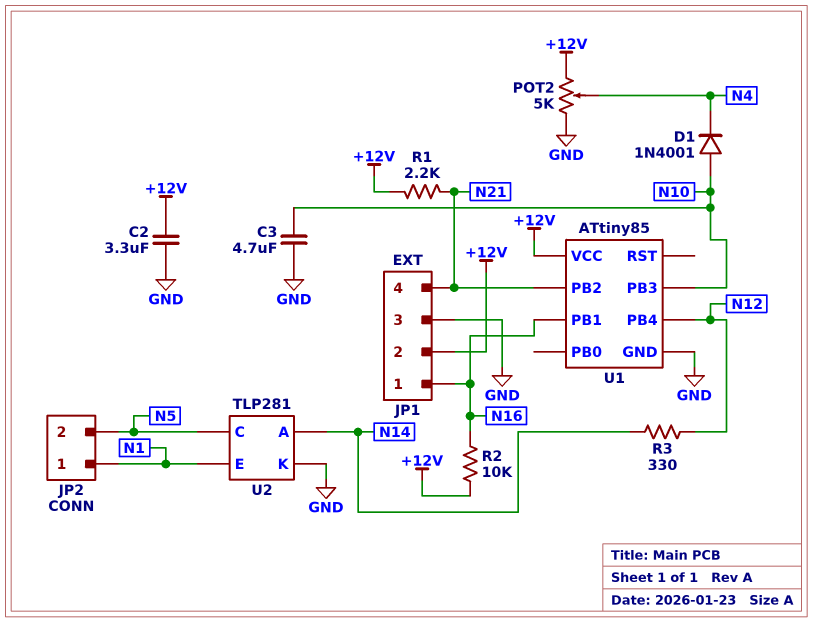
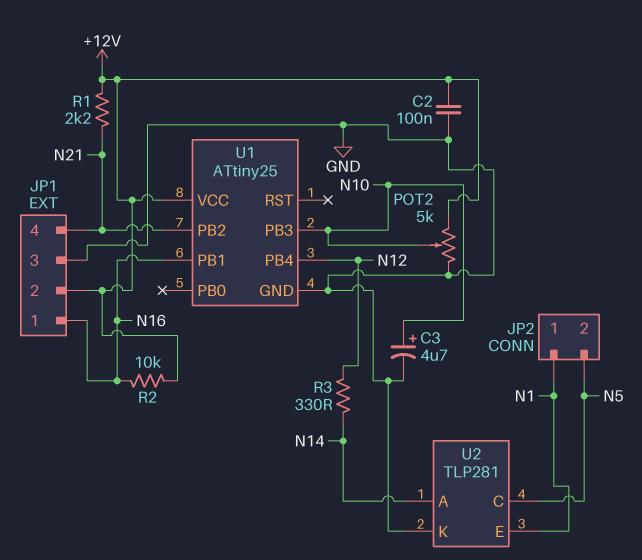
C2: 3.3uF (+12V, GND) -> 100nF (+12V, GND)
C3: 4.7uF (GND, N10) -> 4.7uF (plus N10, minus GND)
D1: diode 1N4001 (A N10, K N4) -> none
POT2: 5k (+12V, GND, wiper N4) -> 5k (+12V, GND, wiper N10)
U1: ATtiny85 -> ATtiny25

